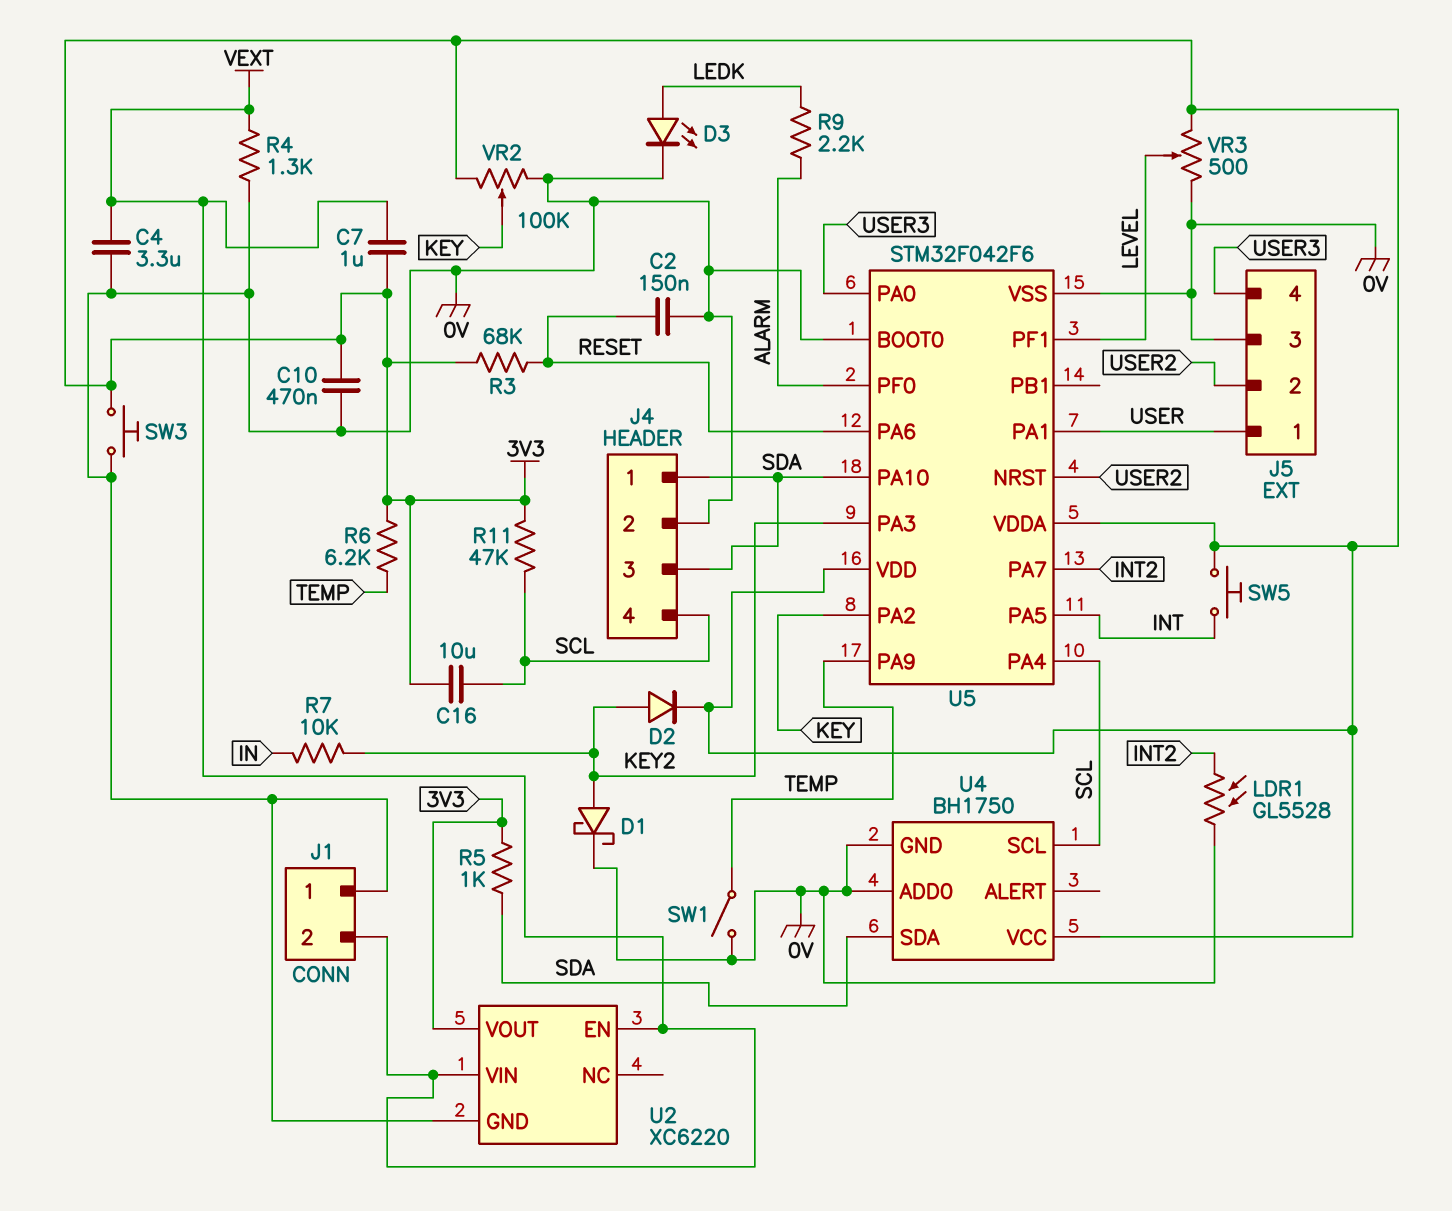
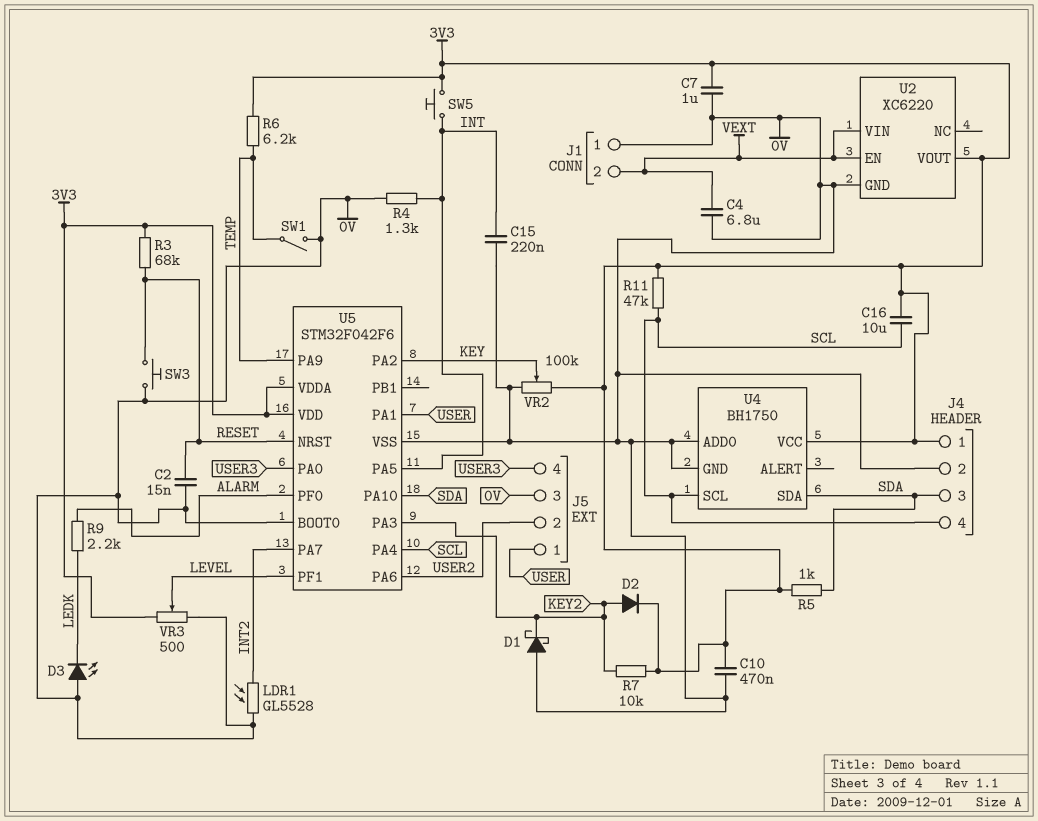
C2: 150nF (0V, RESET) -> 15nF (0V, RESET)
C4: 3.3uF (0V, VEXT) -> 6.8uF (0V, VEXT)
C7: 1uF (3V3, VEXT) -> 1uF (0V, 3V3)
C15: none -> 220nF (0V, INT)
D1: schottky (A KEY2, K 0V) -> schottky (A 0V, K KEY2)
D3: LED (A LEDK, K 0V) -> LED (A 0V, K LEDK)
J4 pin 1: SDA -> 3V3
R4: 1.3k (0V, VEXT) -> 1.3k (0V, INT)
R7: 10k (IN, KEY2) -> 10k (3V3, KEY2)
SW3: button (0V, 3V3) -> button (0V, RESET)
U5 pin NRST: USER2 -> RESET
U5 pin PA6: RESET -> USER2

